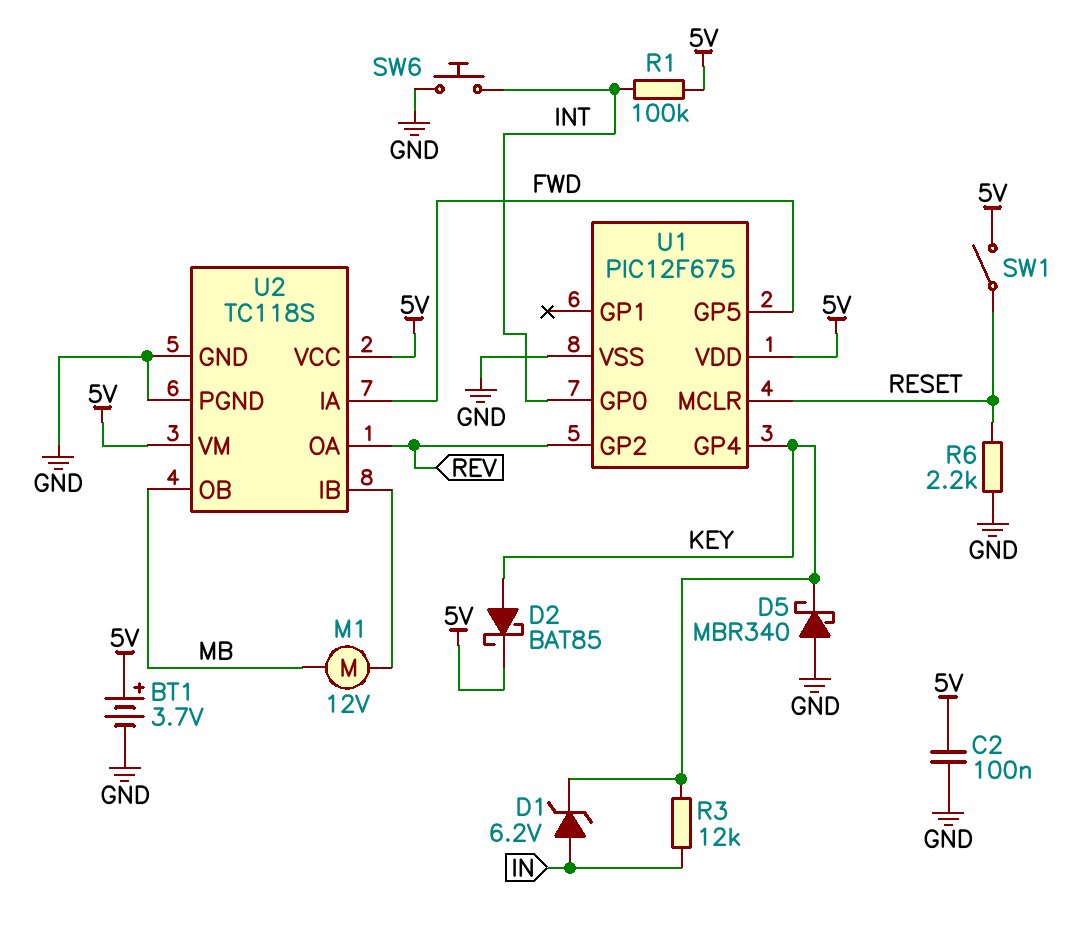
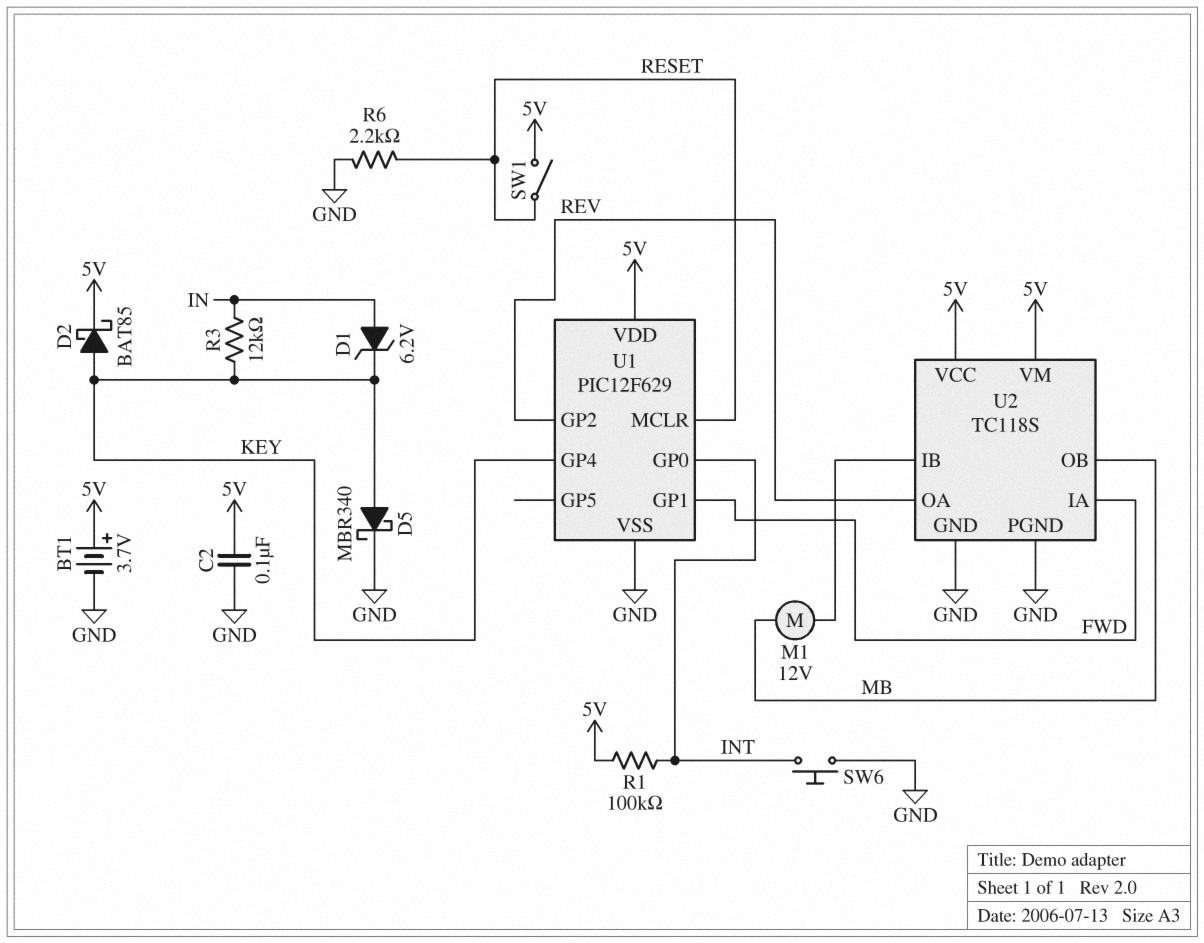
D5: schottky MBR340 (A GND, K KEY) -> schottky MBR340 (A KEY, K GND)
U1: PIC12F675 -> PIC12F629
U1 pin GP1: none -> FWD
U1 pin GP5: FWD -> none

